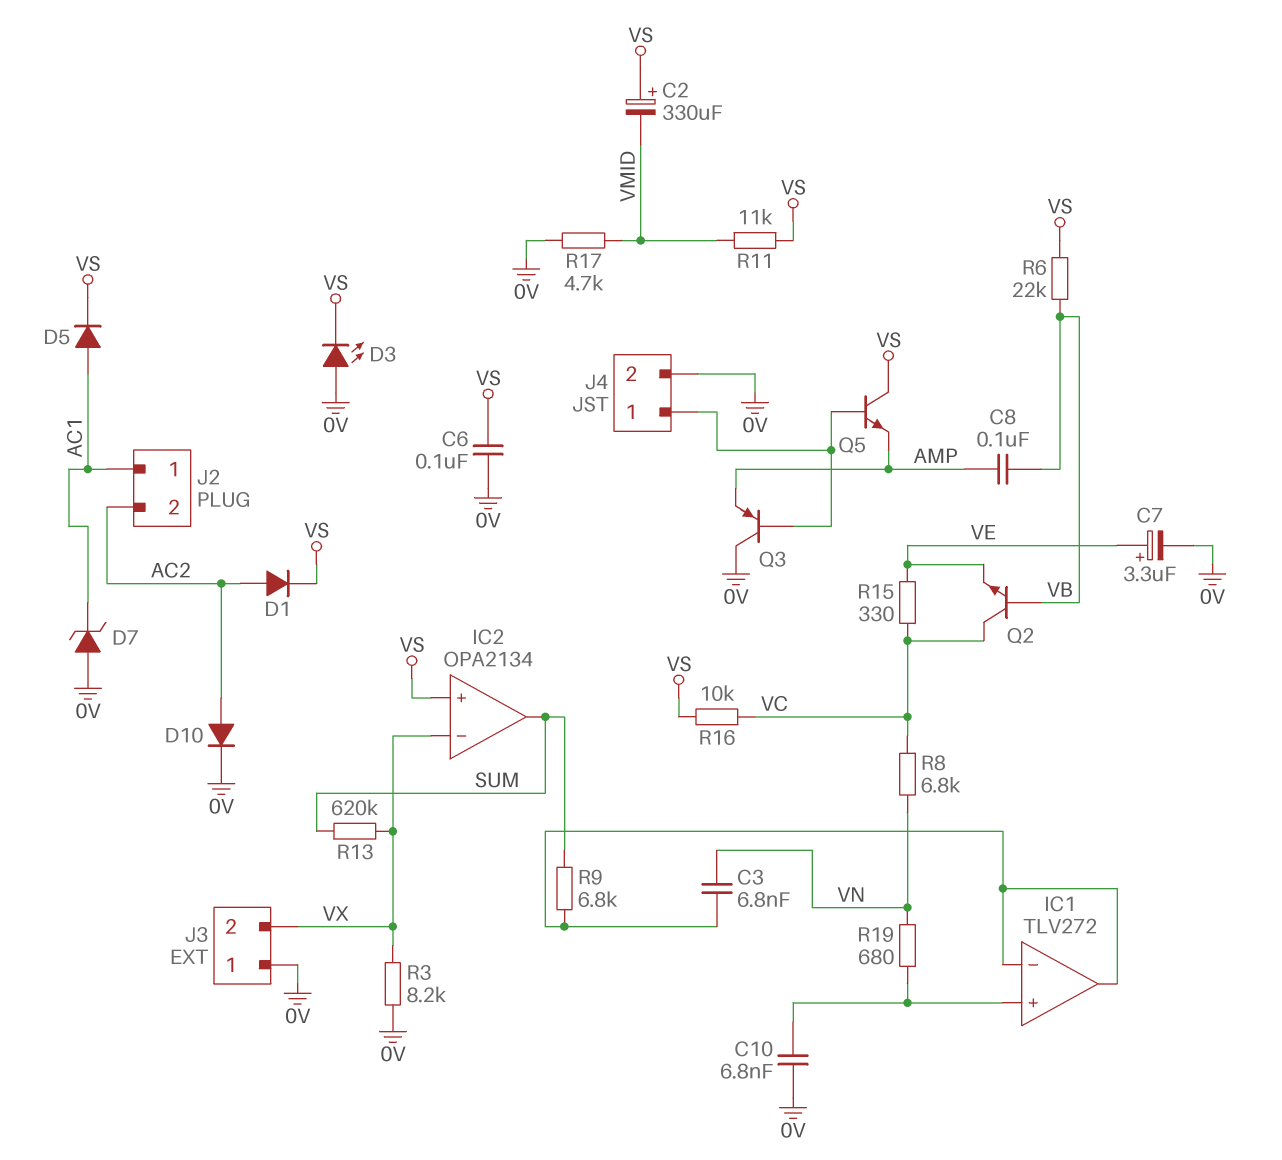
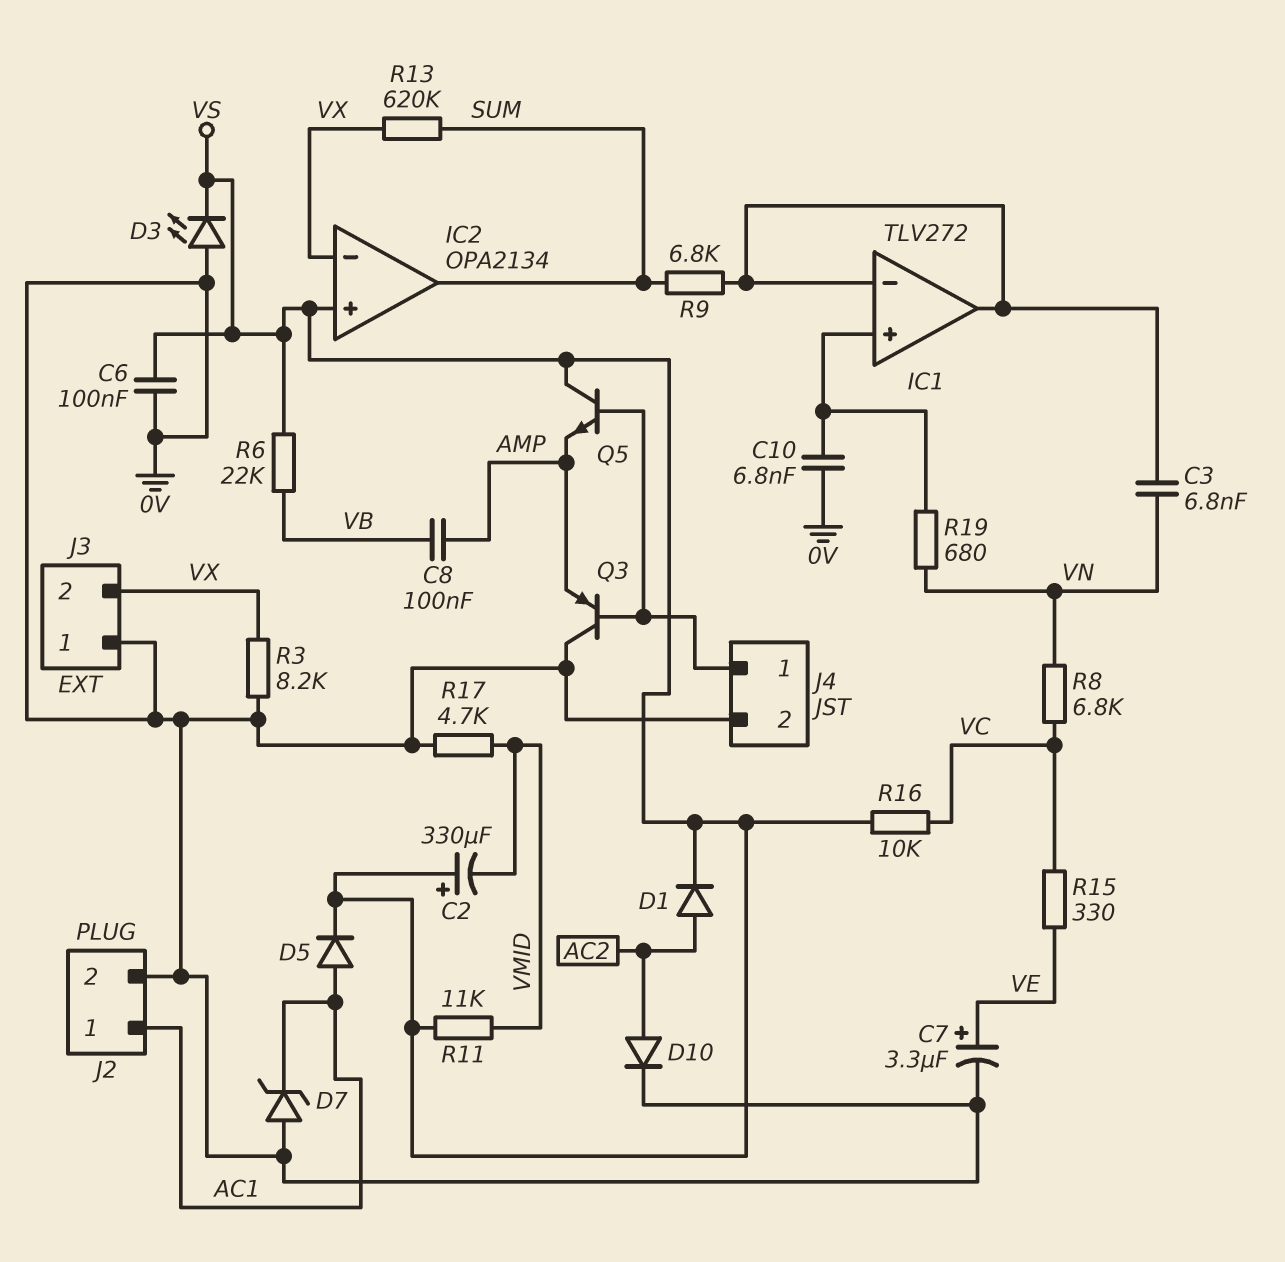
J2 pin 2: AC2 -> 0V
Q2: NPN (B VB, C VC, E VE) -> none

